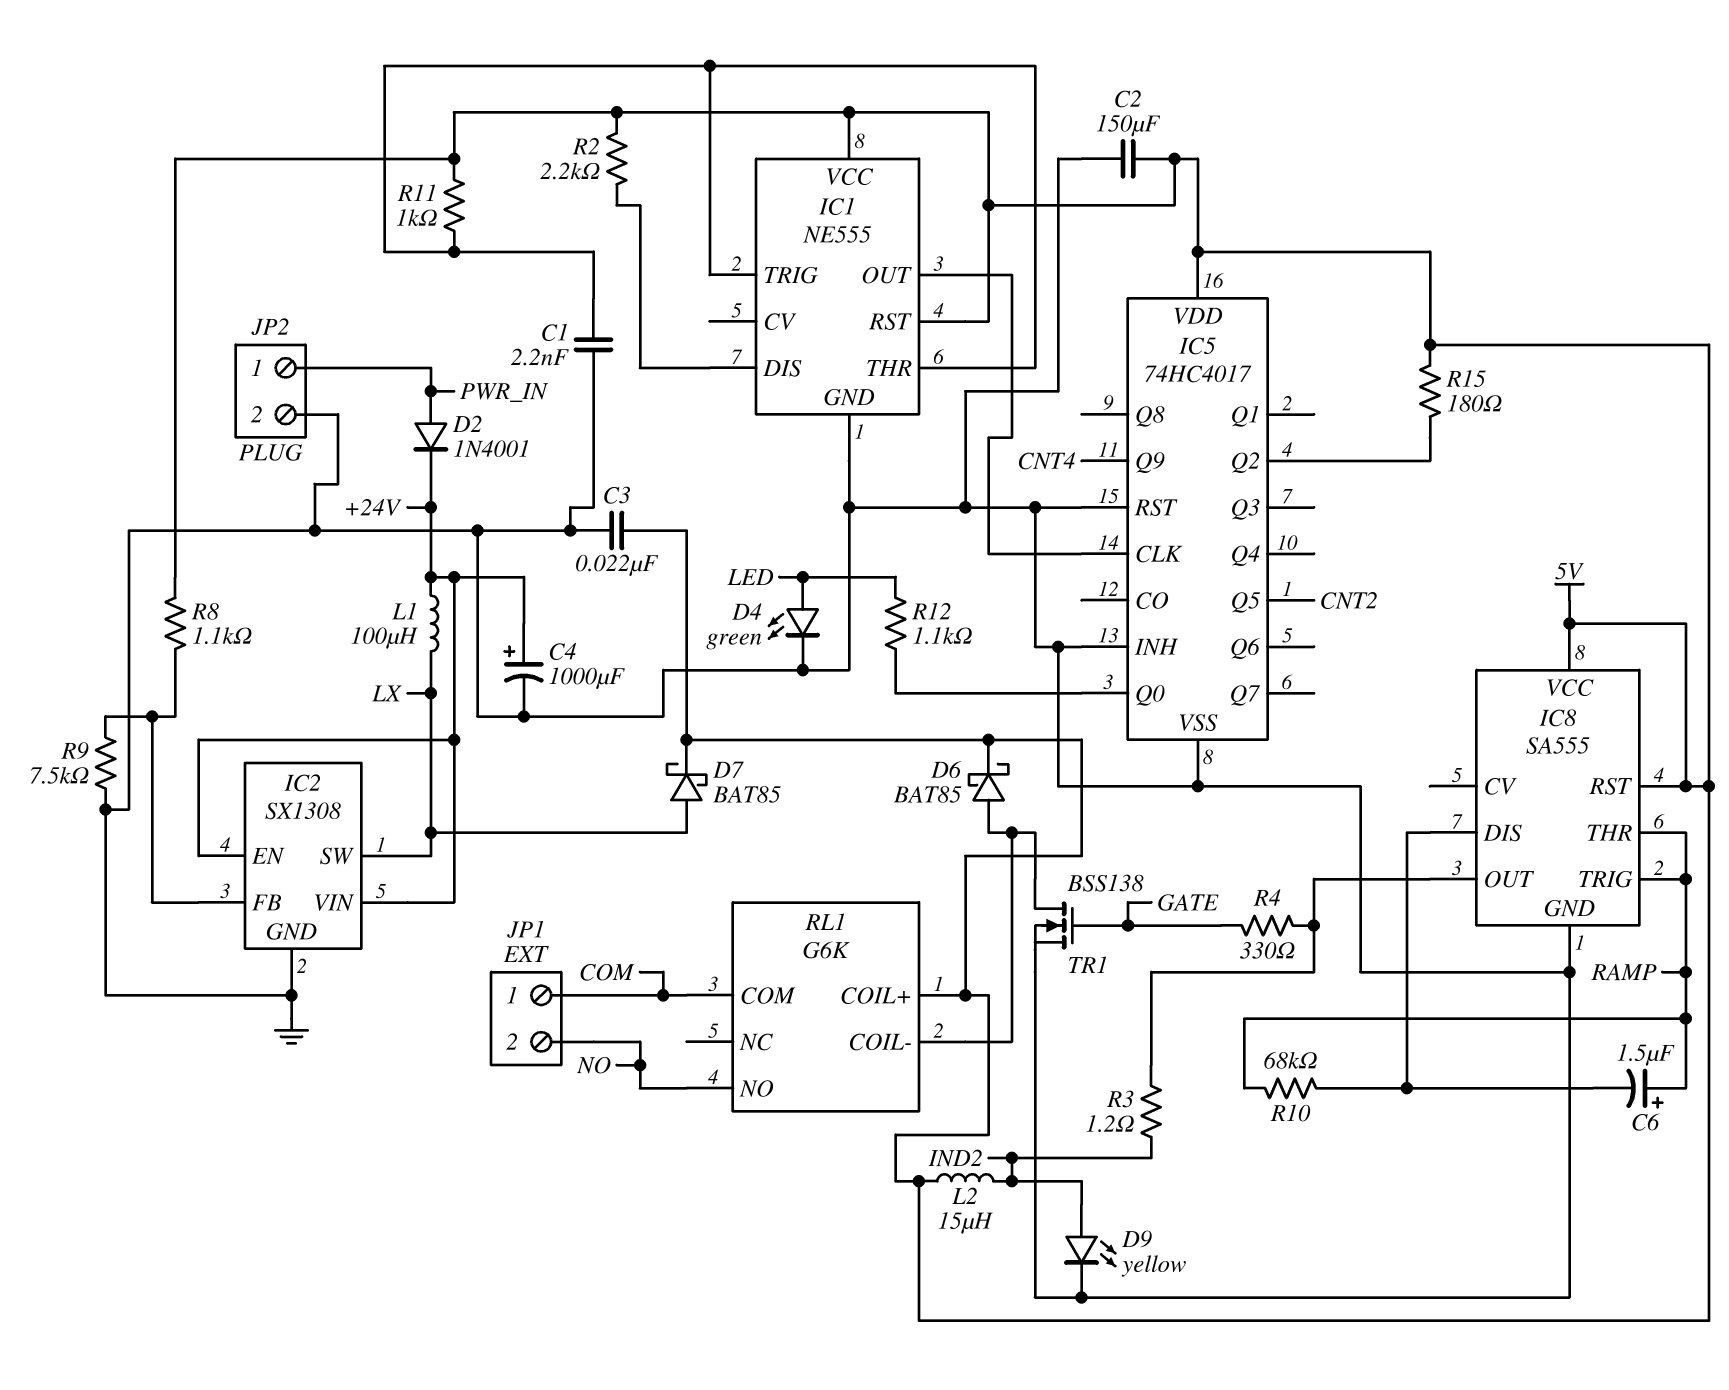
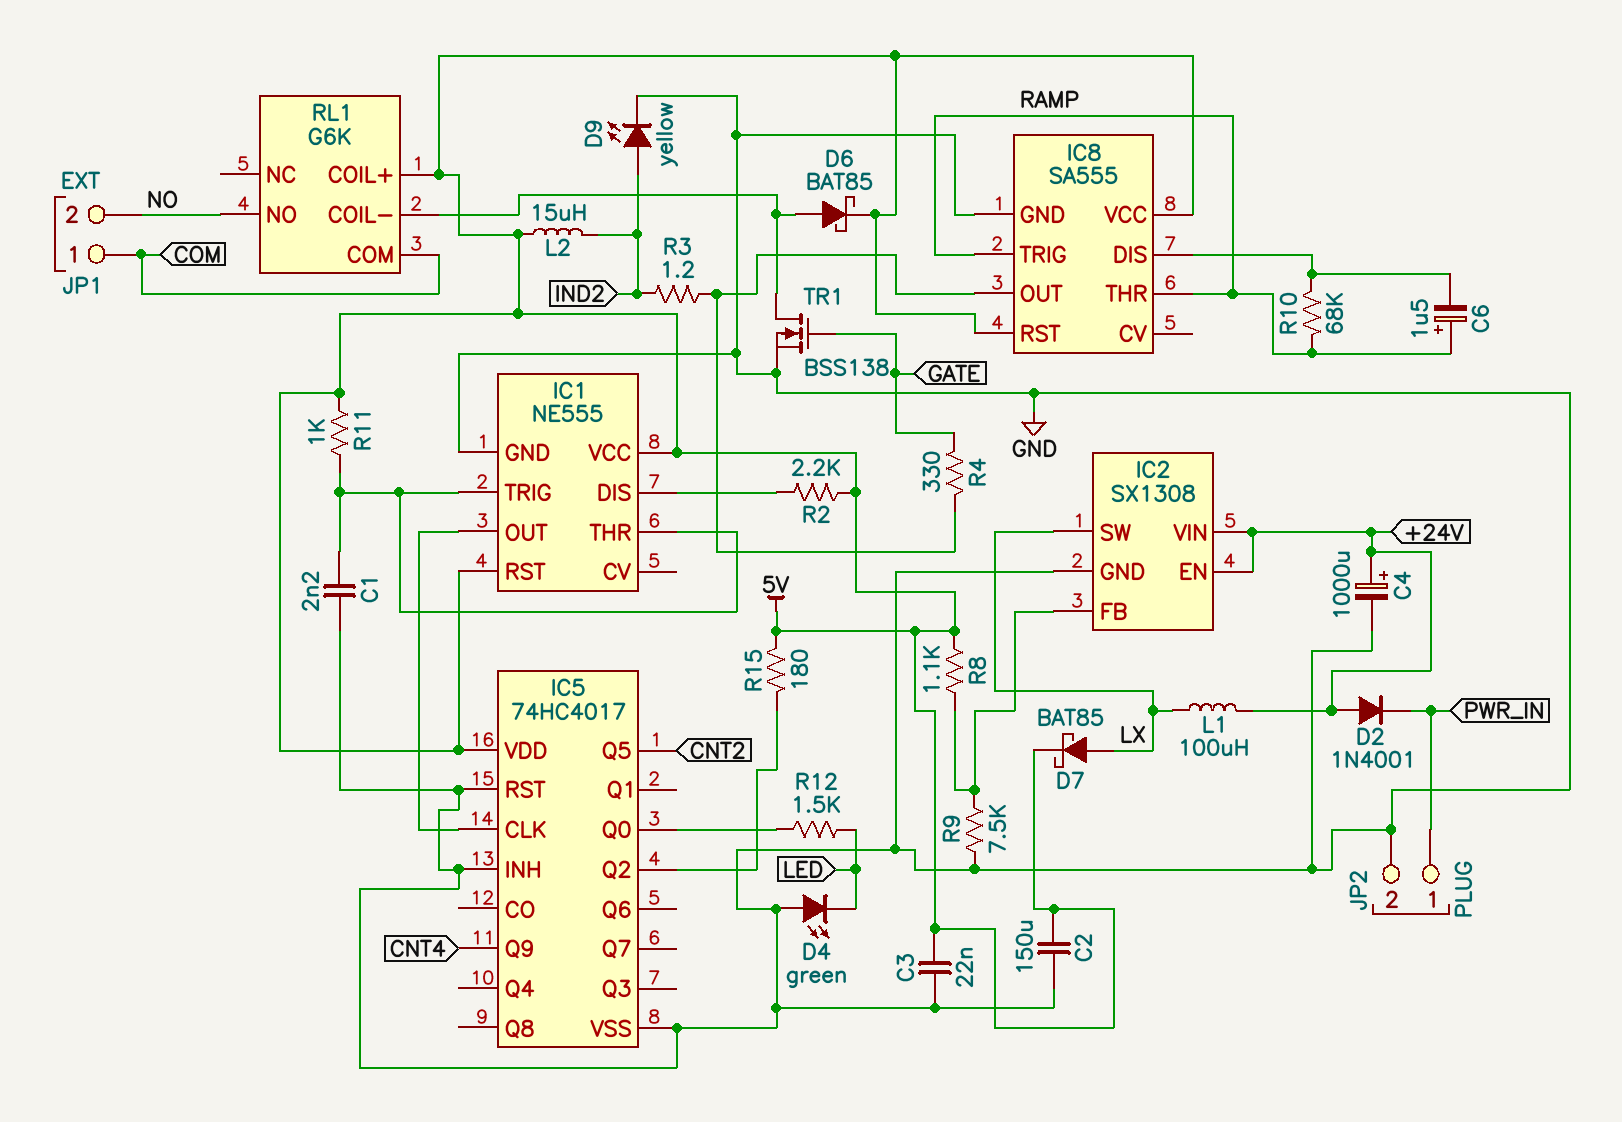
D2: diode 1N4001 (A PWR_IN, K +24V) -> diode 1N4001 (A +24V, K PWR_IN)
D4: LED green (A LED, K GND) -> LED green (A GND, K LED)
R12: 1.1k (IC5/Q0, LED) -> 1.5k (IC5/Q0, LED)

